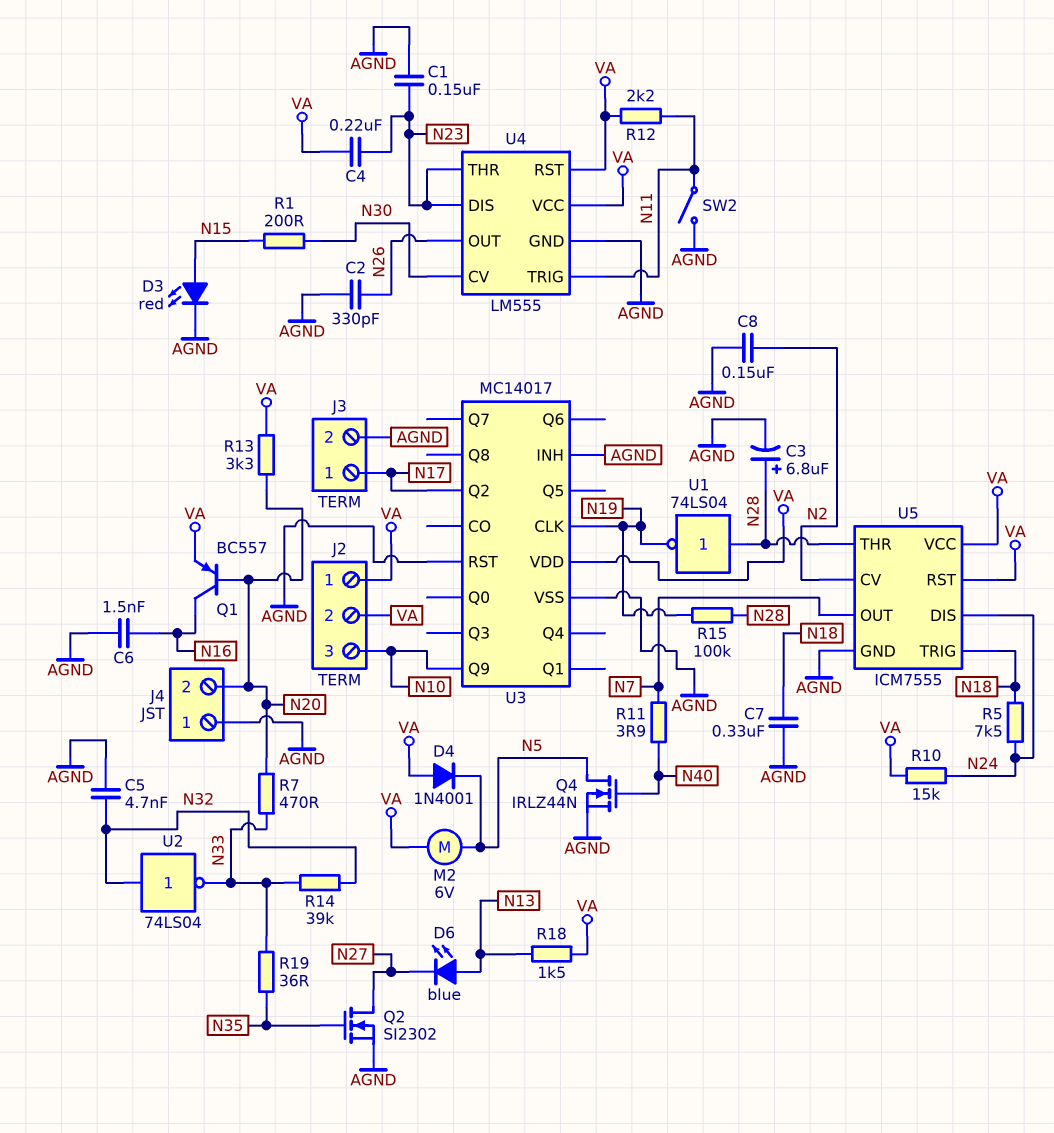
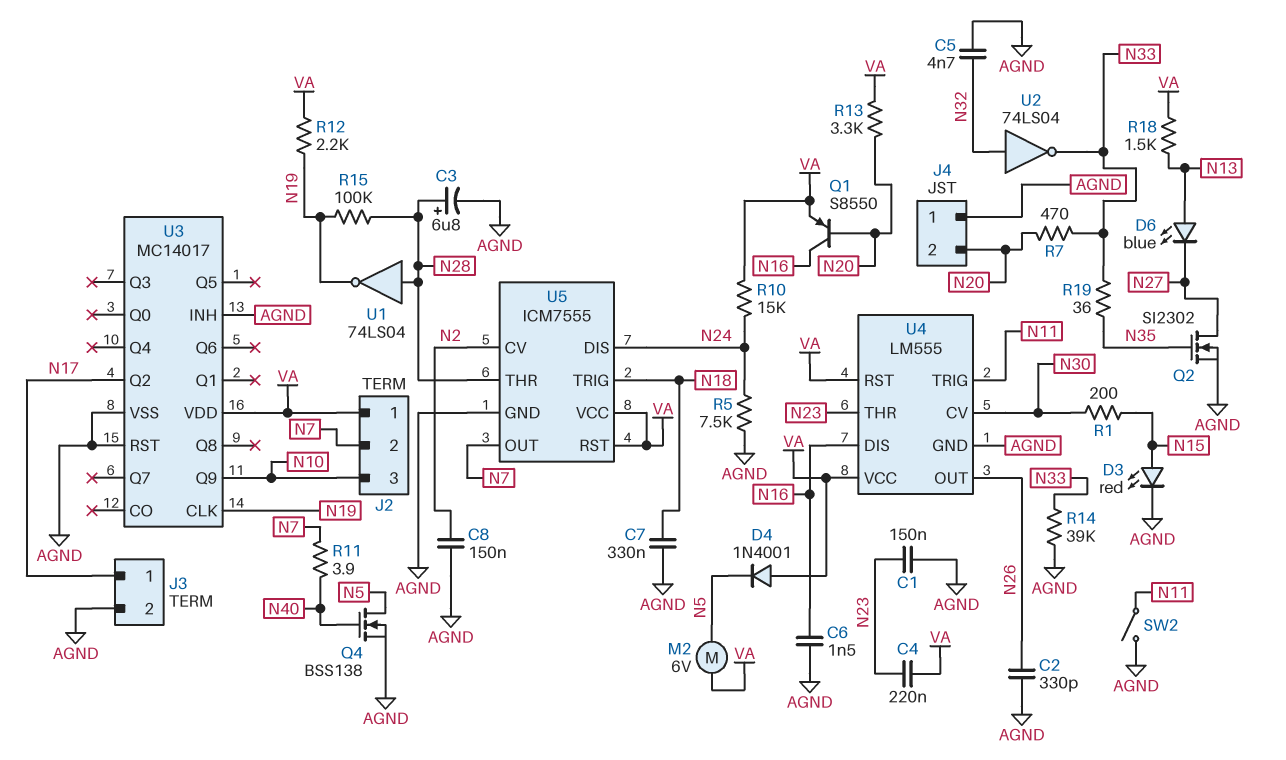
J2 pin 2: VA -> N7
Q1: PNP BC557 (B N20, C N16, E VA) -> PNP S8550 (B N20, C N16, E VA)
Q4: NMOS IRLZ44N (G N40, D N5, S AGND) -> NMOS BSS138 (G N40, D N5, S AGND)
R5: 7.5k (N18, N24) -> 7.5k (AGND, N24)
R12: 2.2k (N11, VA) -> 2.2k (N19, VA)
R14: 39k (N32, N33) -> 39k (AGND, N33)
U4 pin DIS: N23 -> N16

